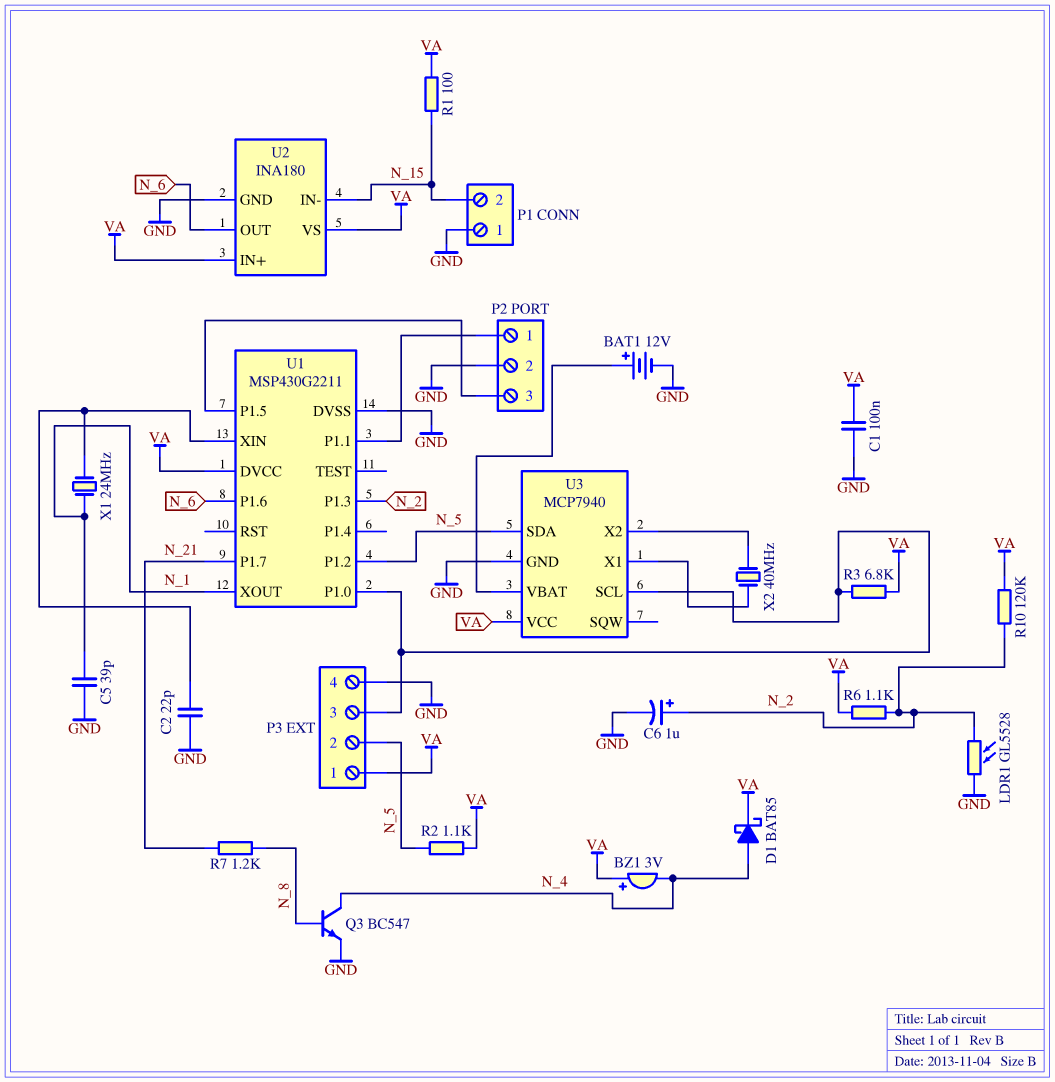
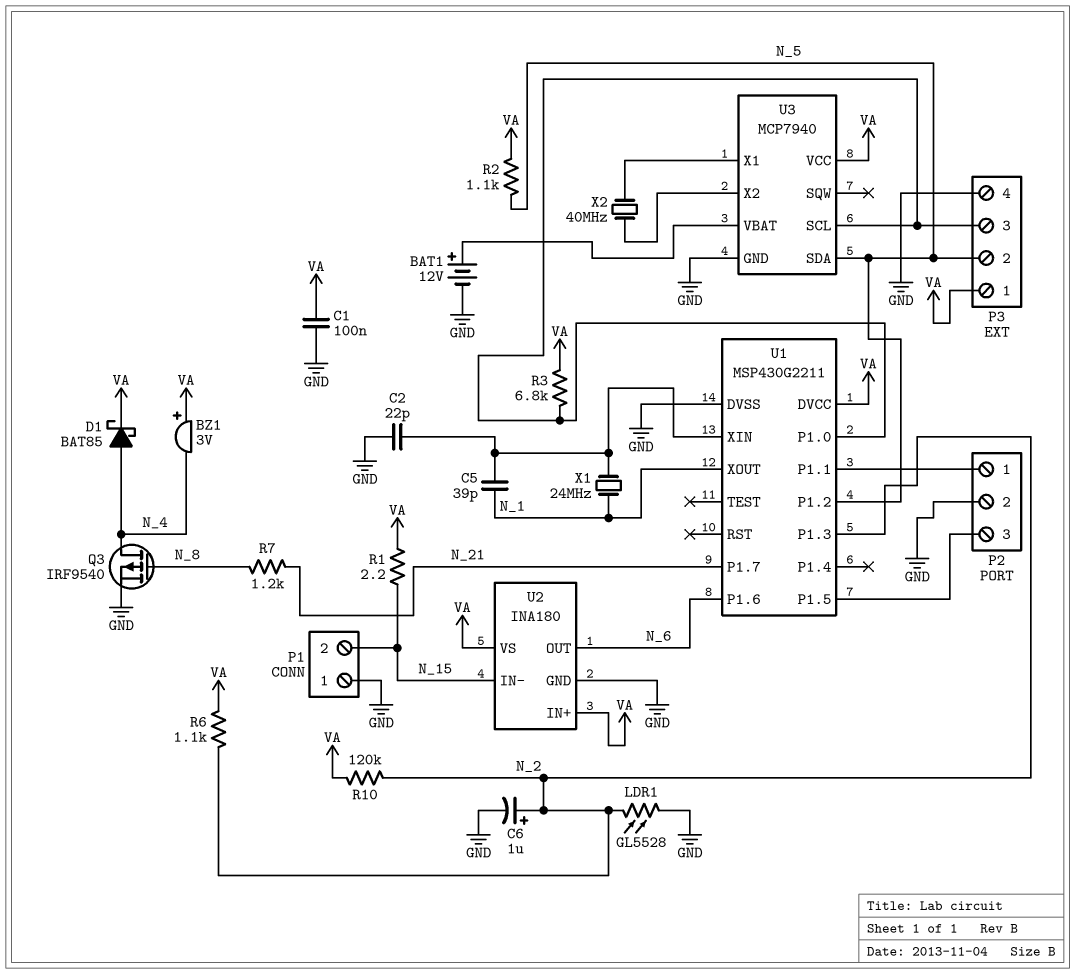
C5: 39pF (GND, N_1) -> 39pF (N_1, U1/XIN)
Q3: NPN BC547 (B N_8, C N_4, E GND) -> PMOS IRF9540 (G N_8, D N_4, S GND)
R1: 100 (N_15, VA) -> 2.2 (N_15, VA)

